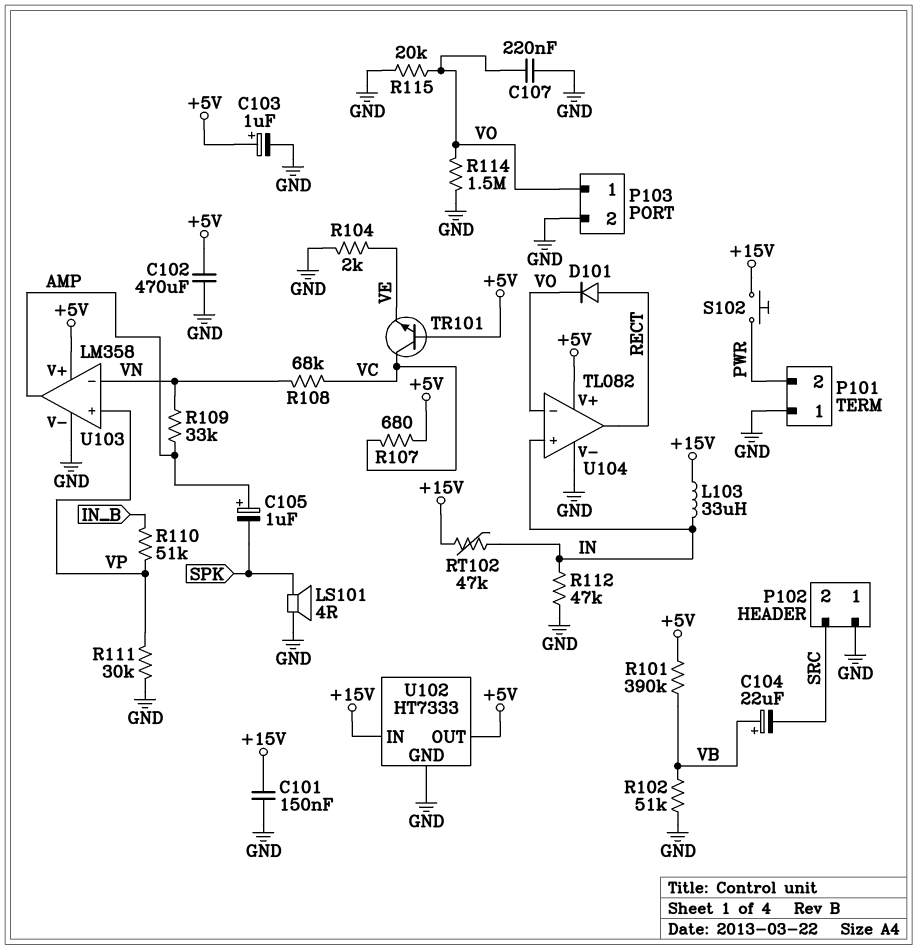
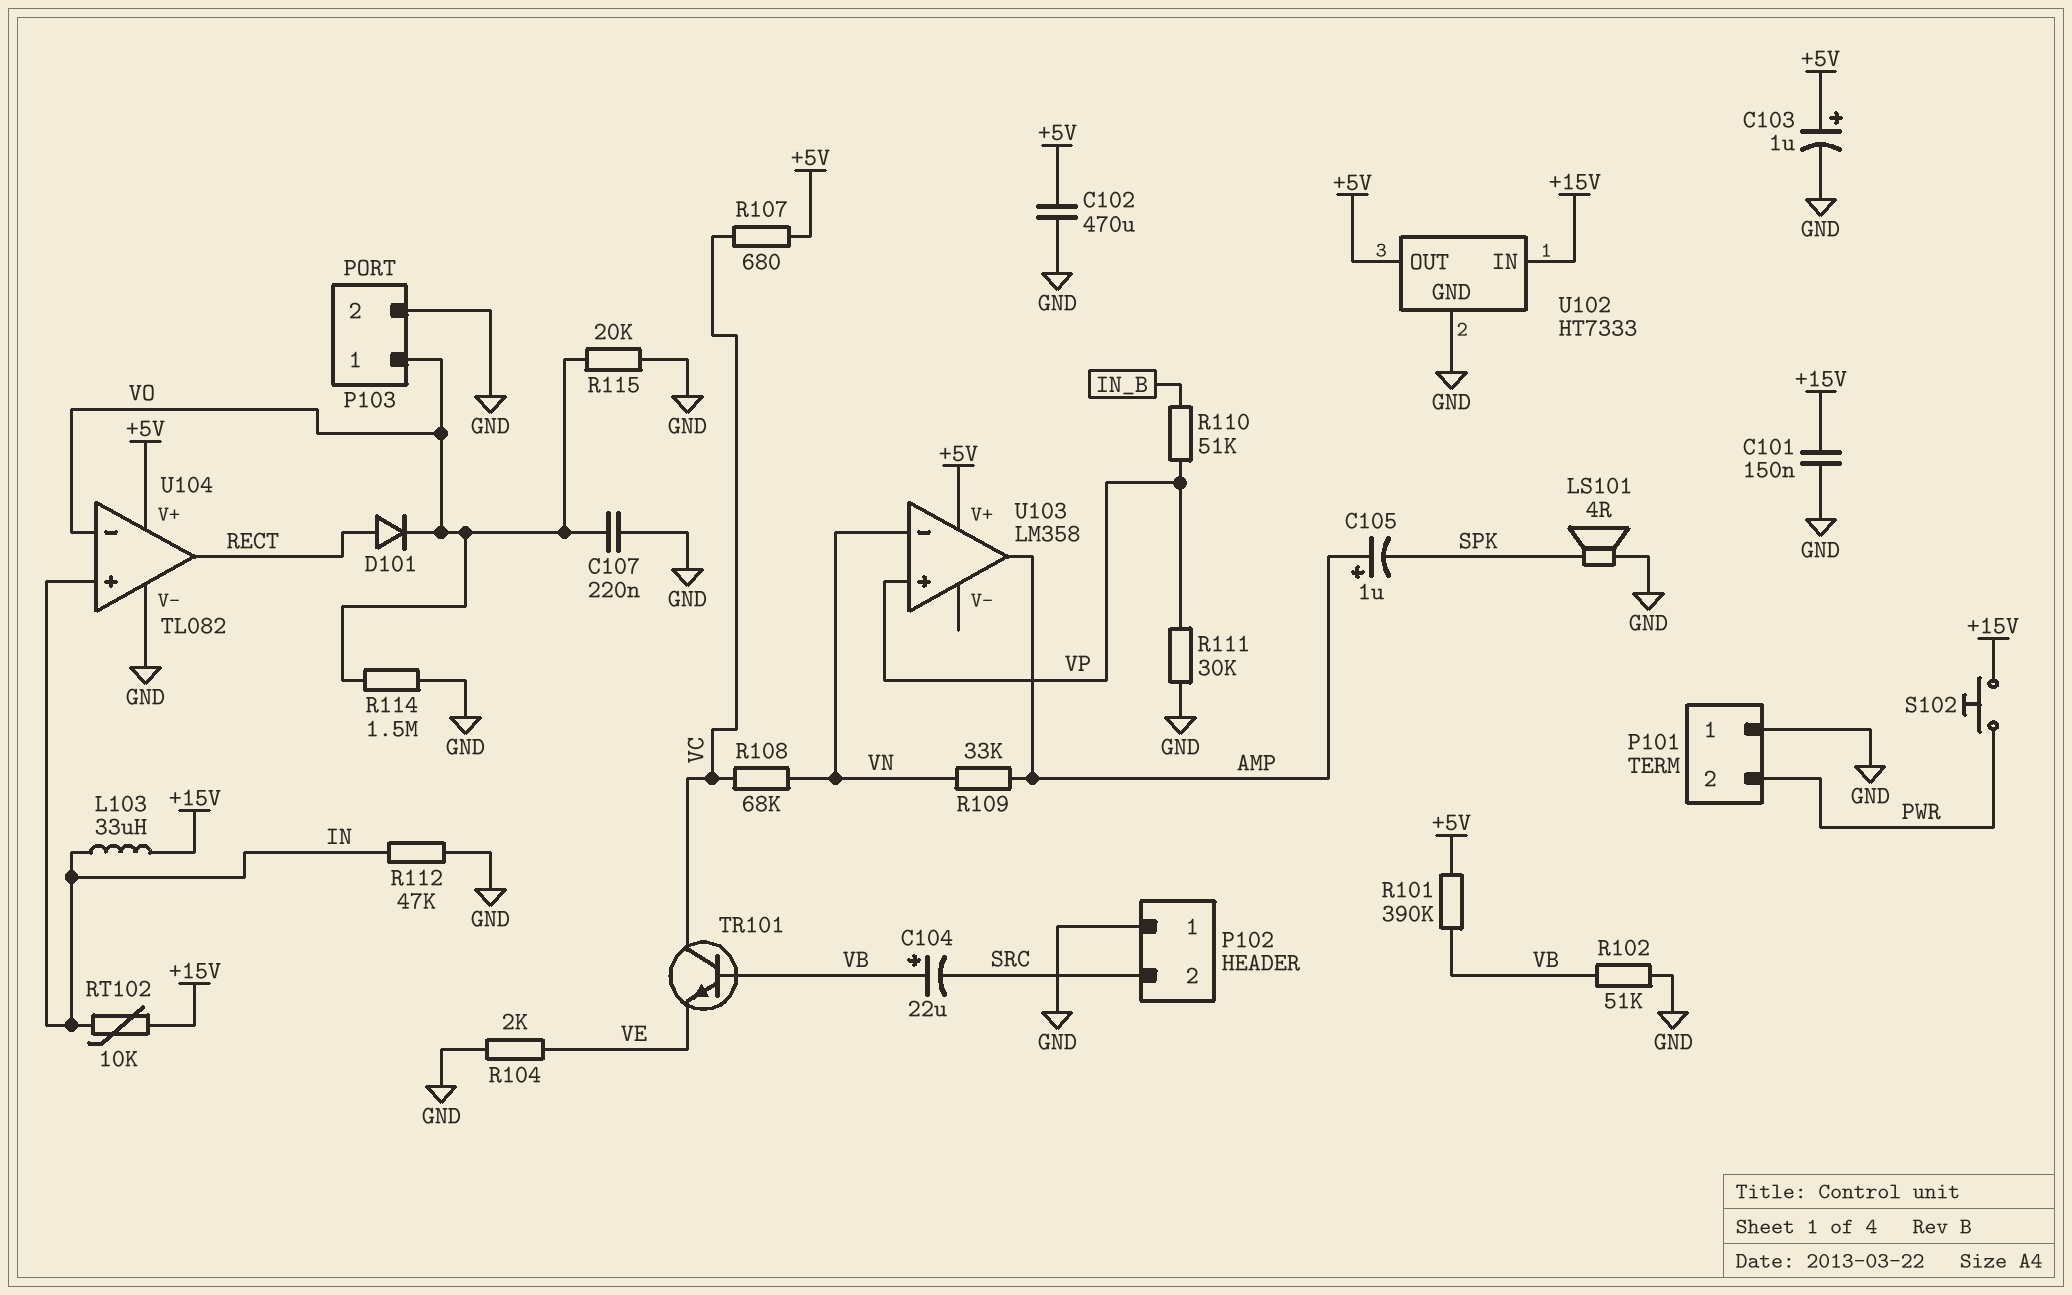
RT102: 47k (+15V, IN) -> 10k (+15V, IN)
TR101: NPN (B +5V, C VC, E VE) -> NPN (B VB, C VC, E VE)
U103 pin V-: GND -> none

